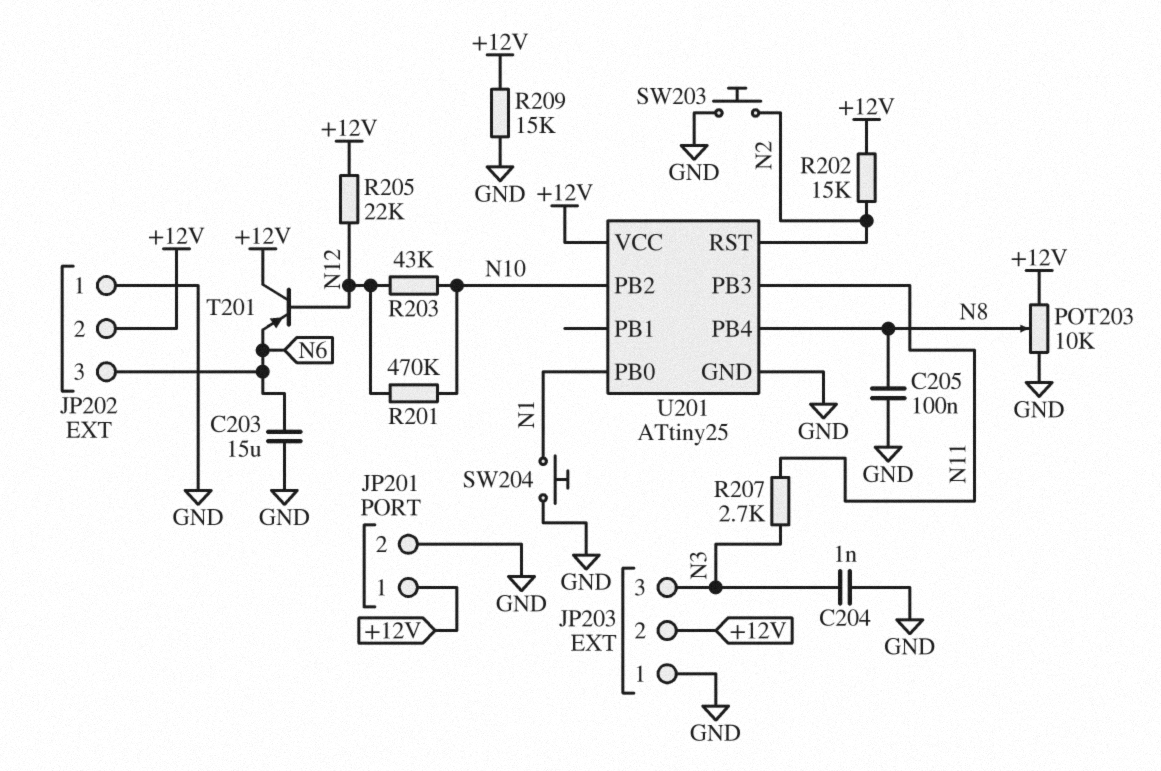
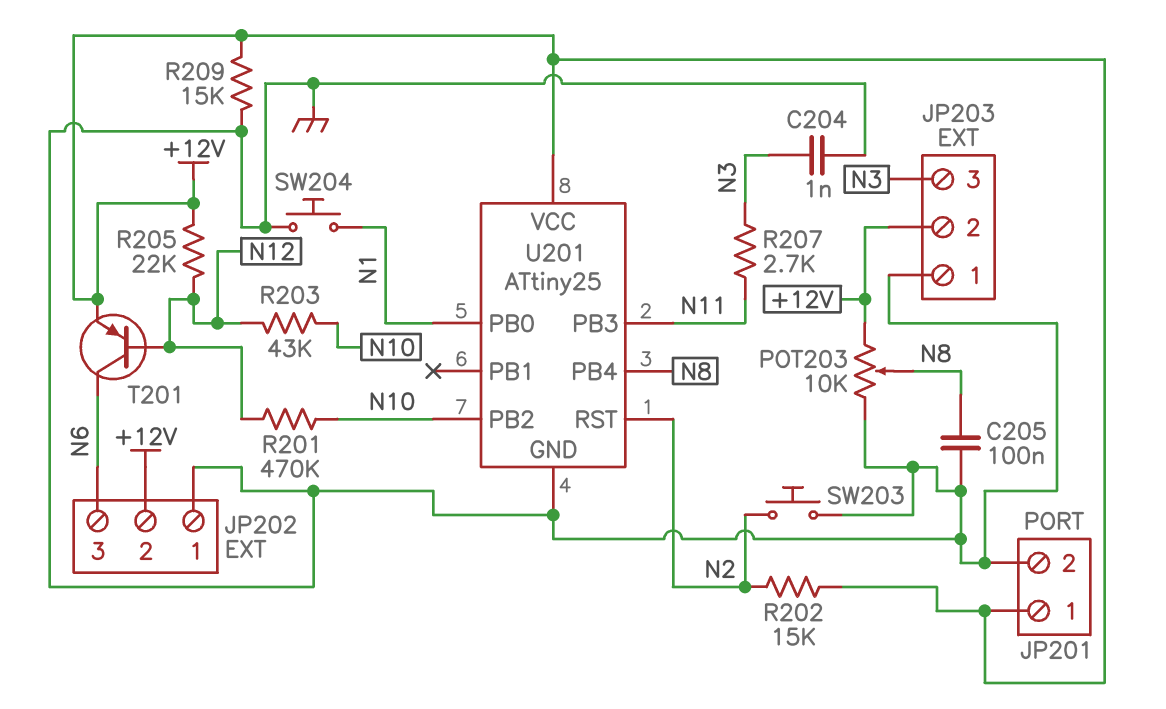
C203: 15uF (GND, N6) -> none
T201: PNP (B N12, C +12V, E N6) -> PNP (B N12, C N6, E +12V)

